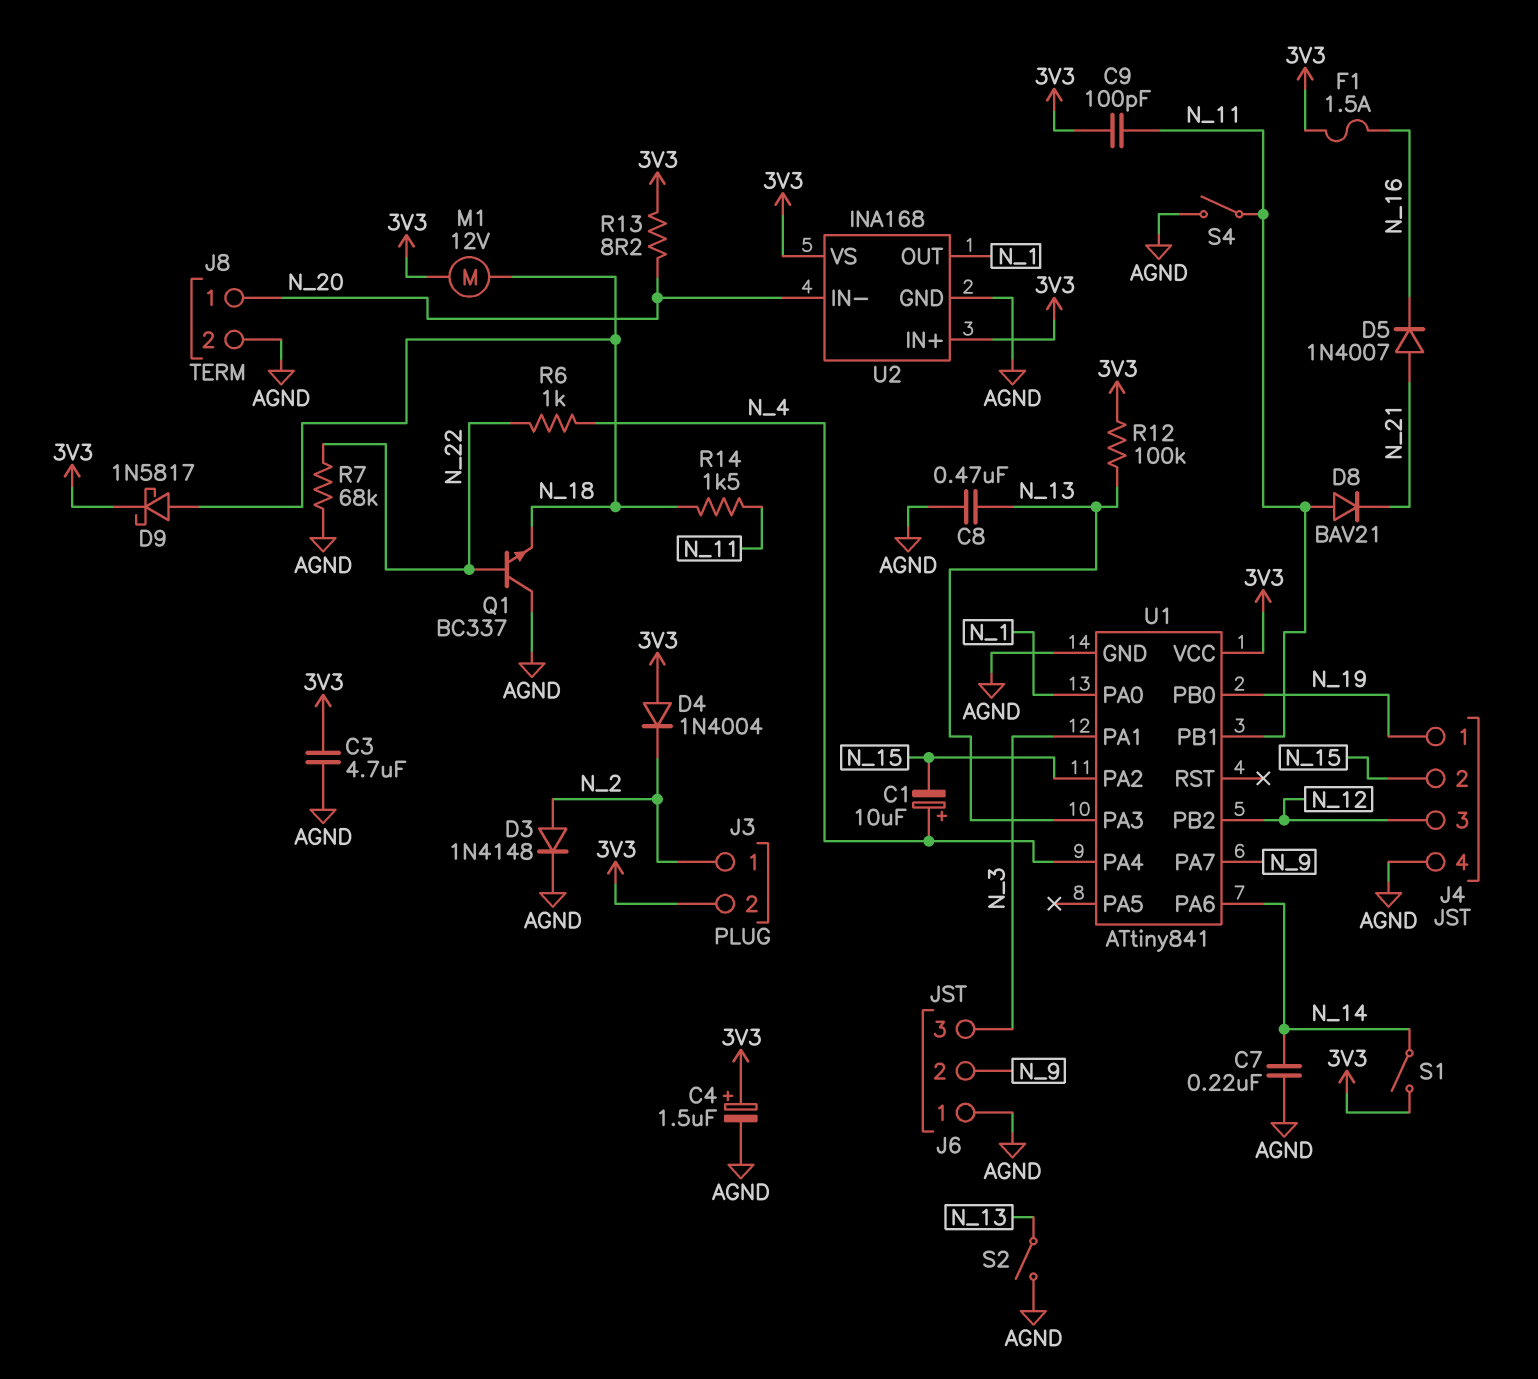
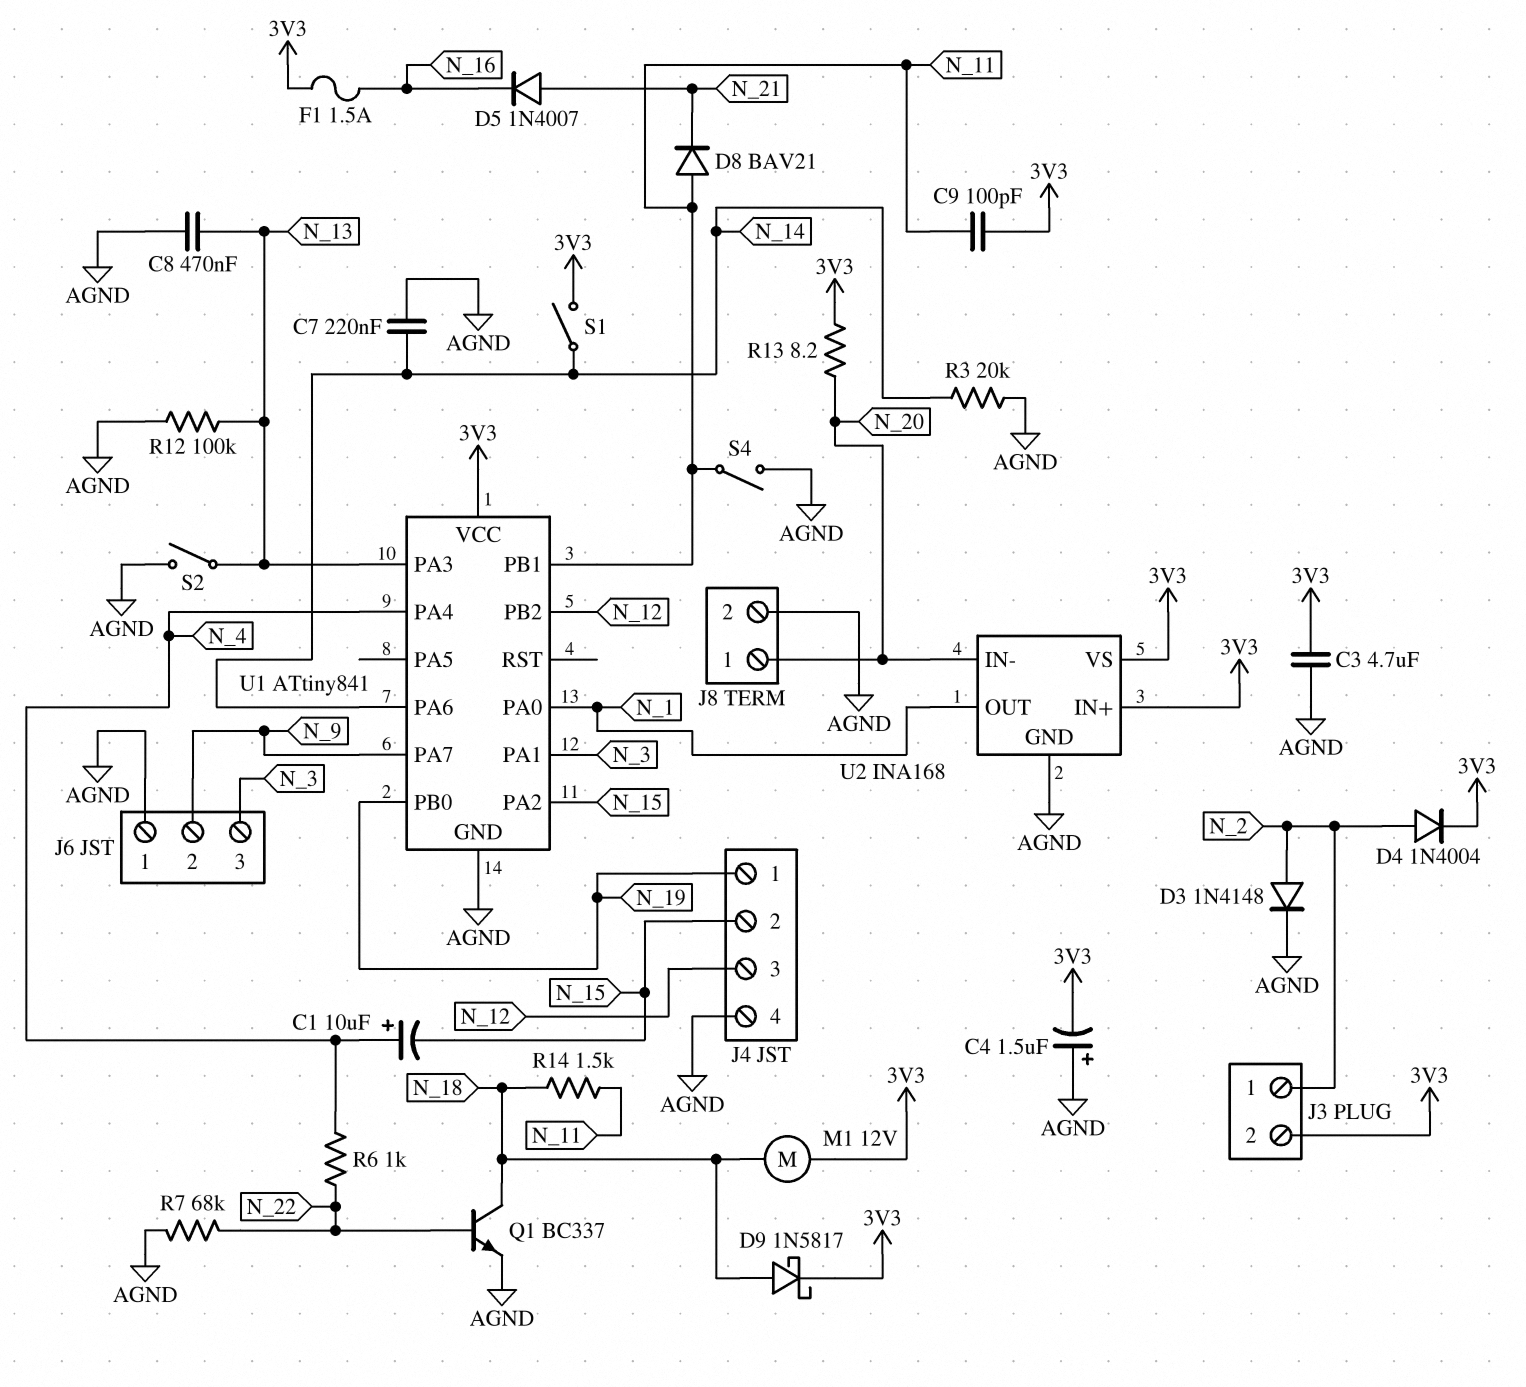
C4: 1.5uF (plus 3V3, minus AGND) -> 1.5uF (plus AGND, minus 3V3)
D4: diode 1N4004 (A 3V3, K N_2) -> diode 1N4004 (A N_2, K 3V3)
Q1: NPN BC337 (B N_22, C AGND, E N_18) -> NPN BC337 (B N_22, C N_18, E AGND)
R3: none -> 20k (AGND, N_14)
R12: 100k (3V3, N_13) -> 100k (AGND, N_13)

